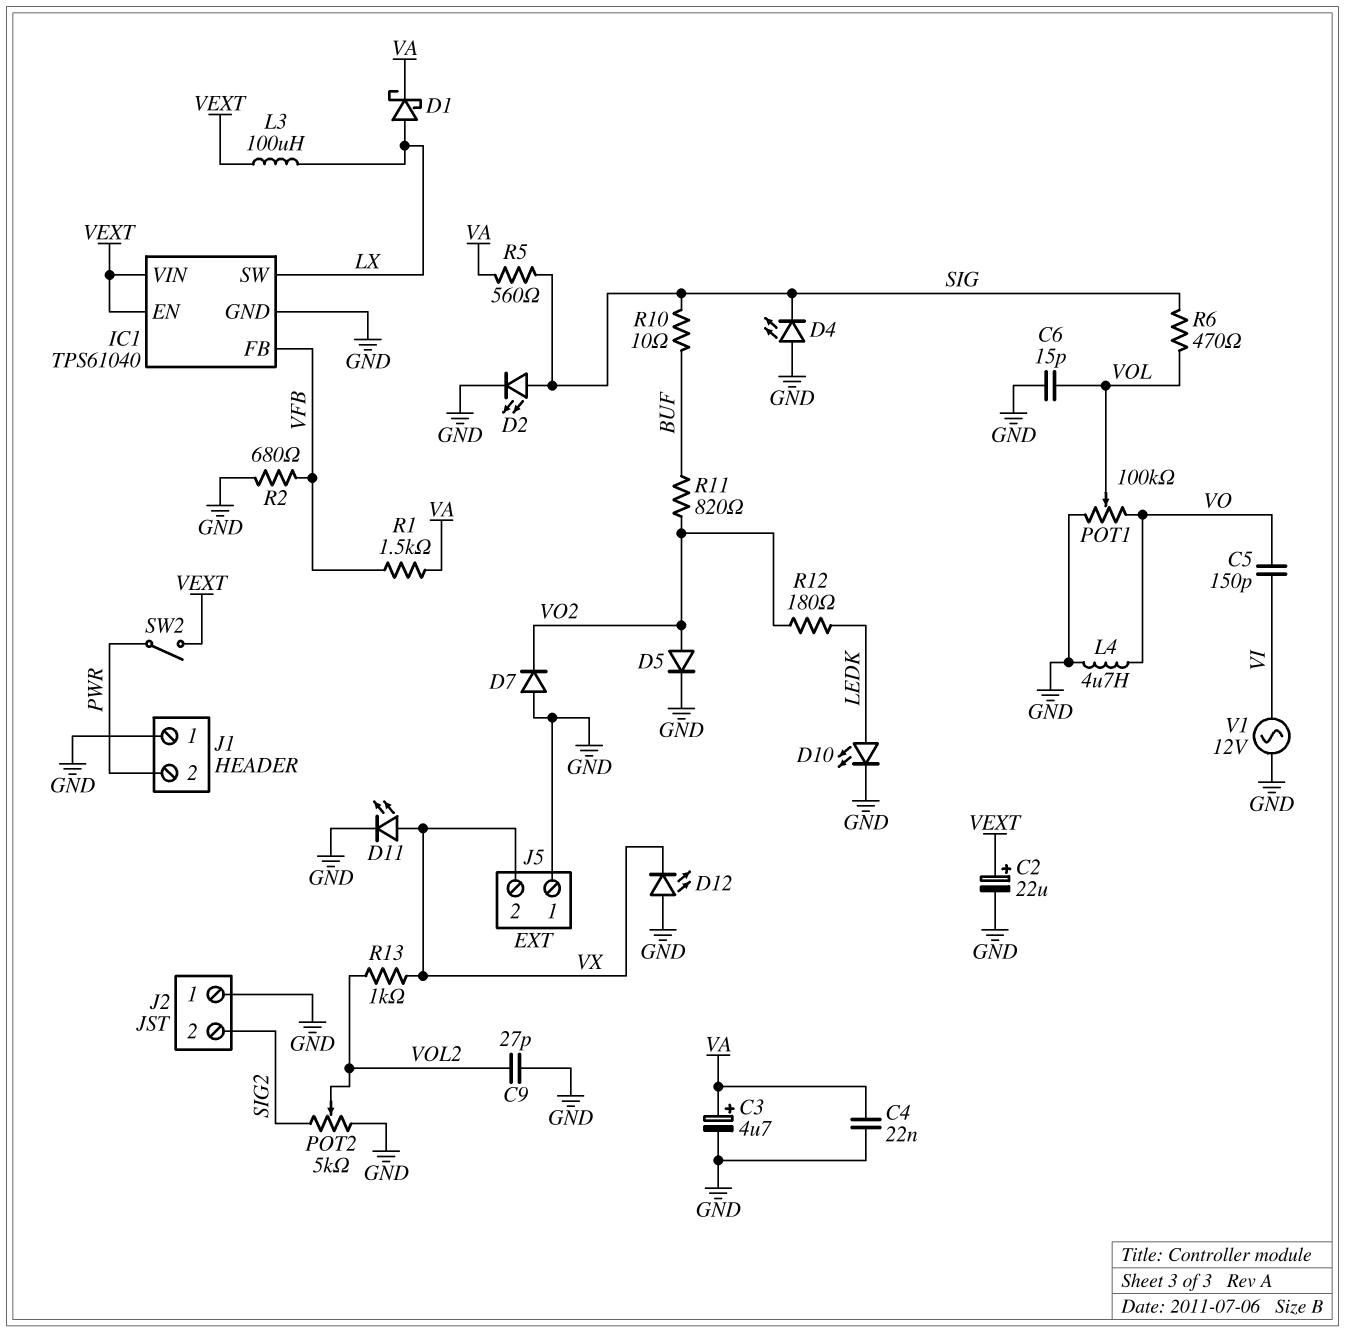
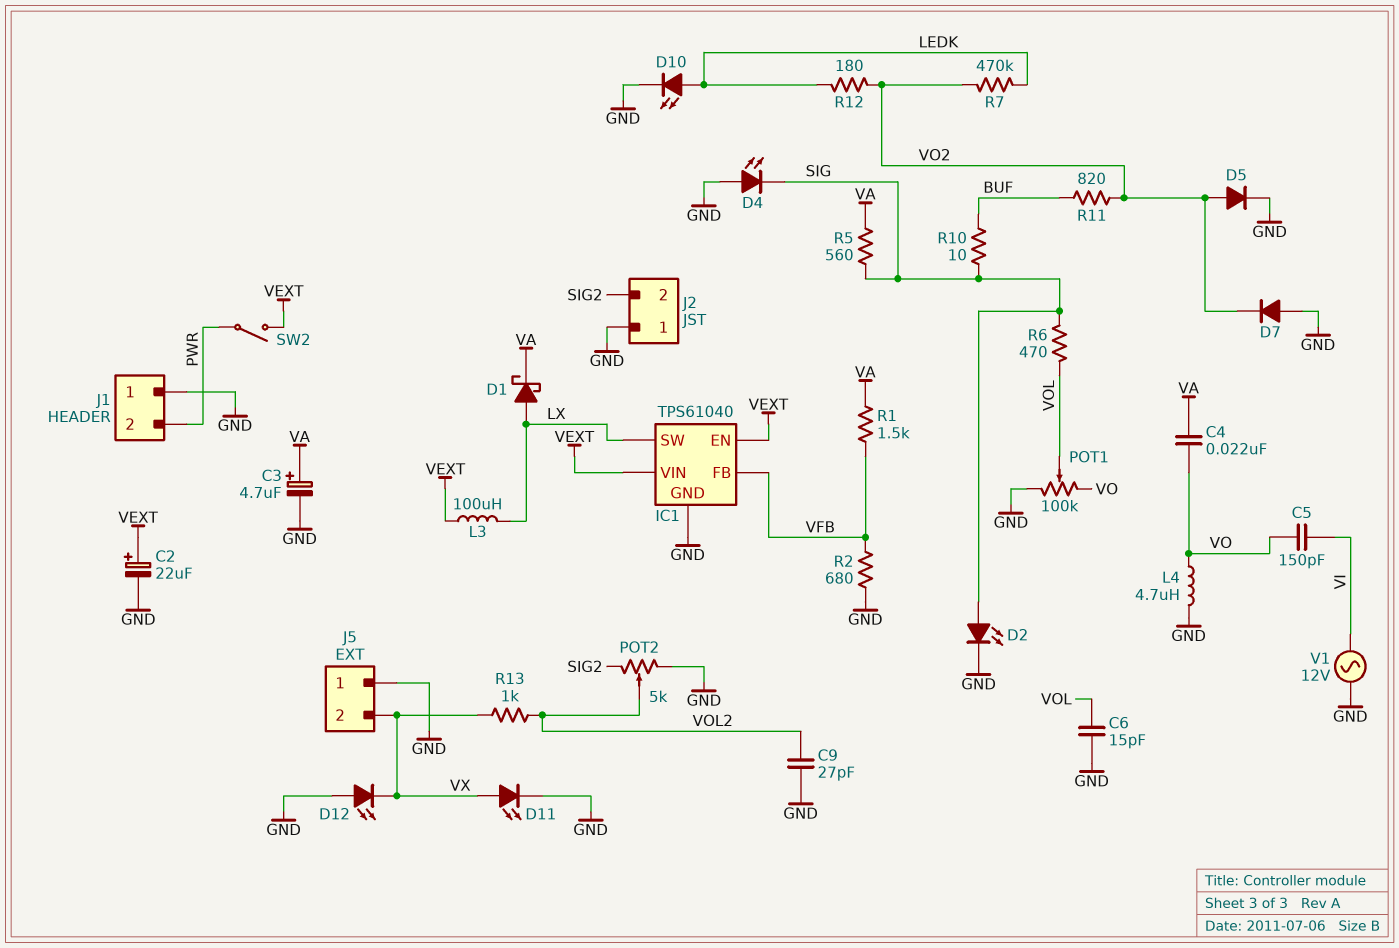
C4: 22nF (GND, VA) -> 22nF (VA, VO)
R7: none -> 470k (LEDK, VO2)

